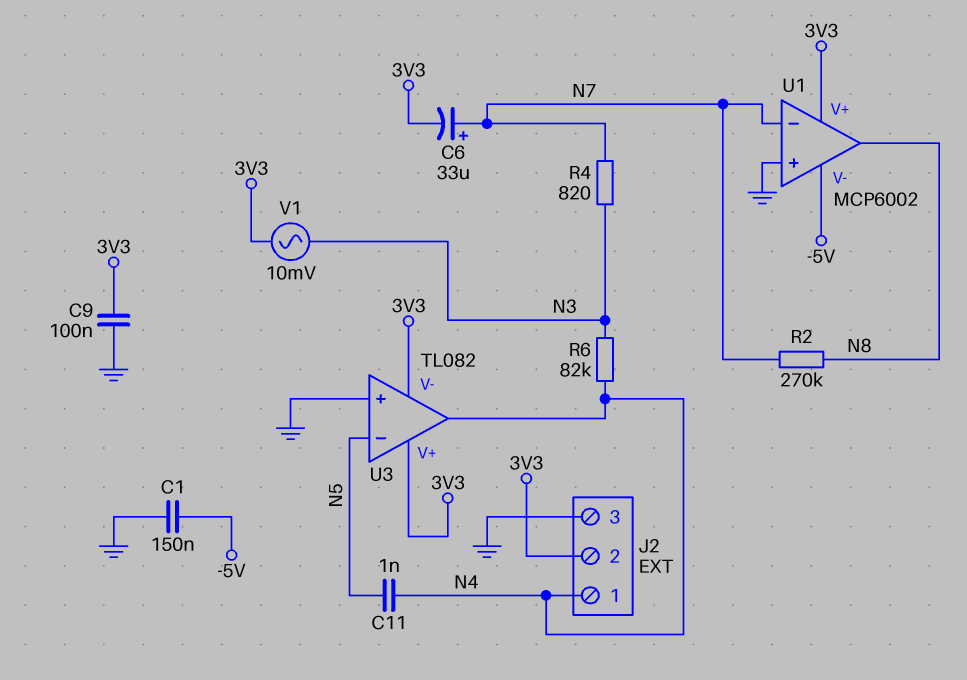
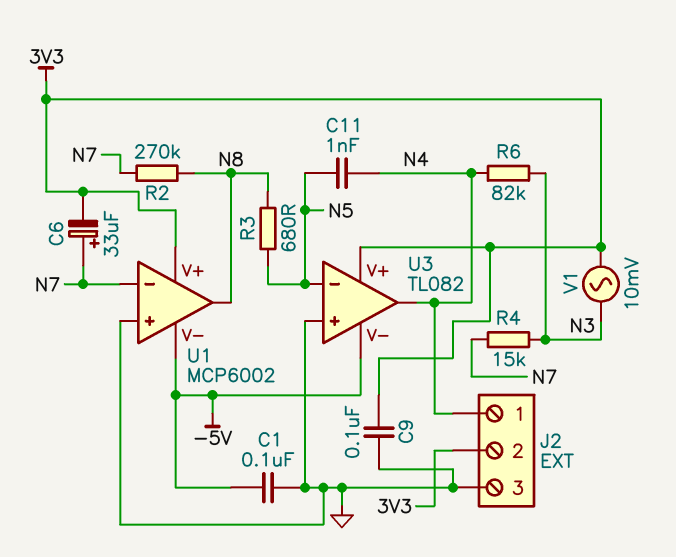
C1: 150nF (-5V, GND) -> 100nF (-5V, GND)
R3: none -> 680 (N5, N8)
R4: 820 (N3, N7) -> 15k (N3, N7)
U3 pin V-: 3V3 -> -5V

